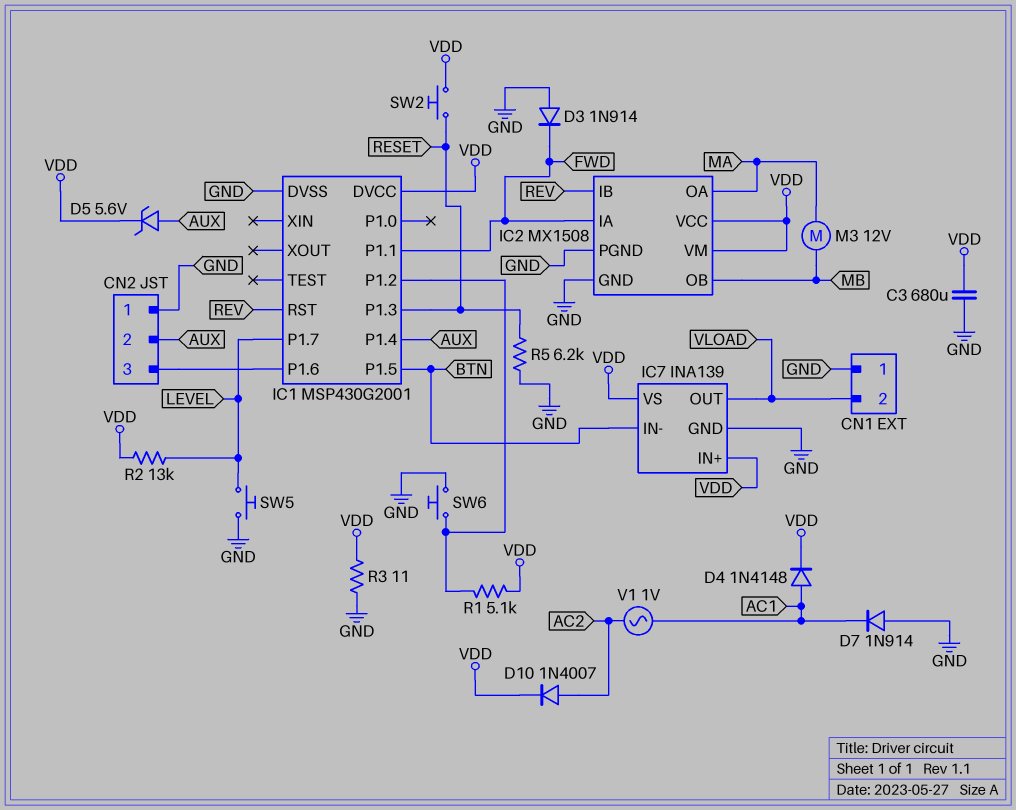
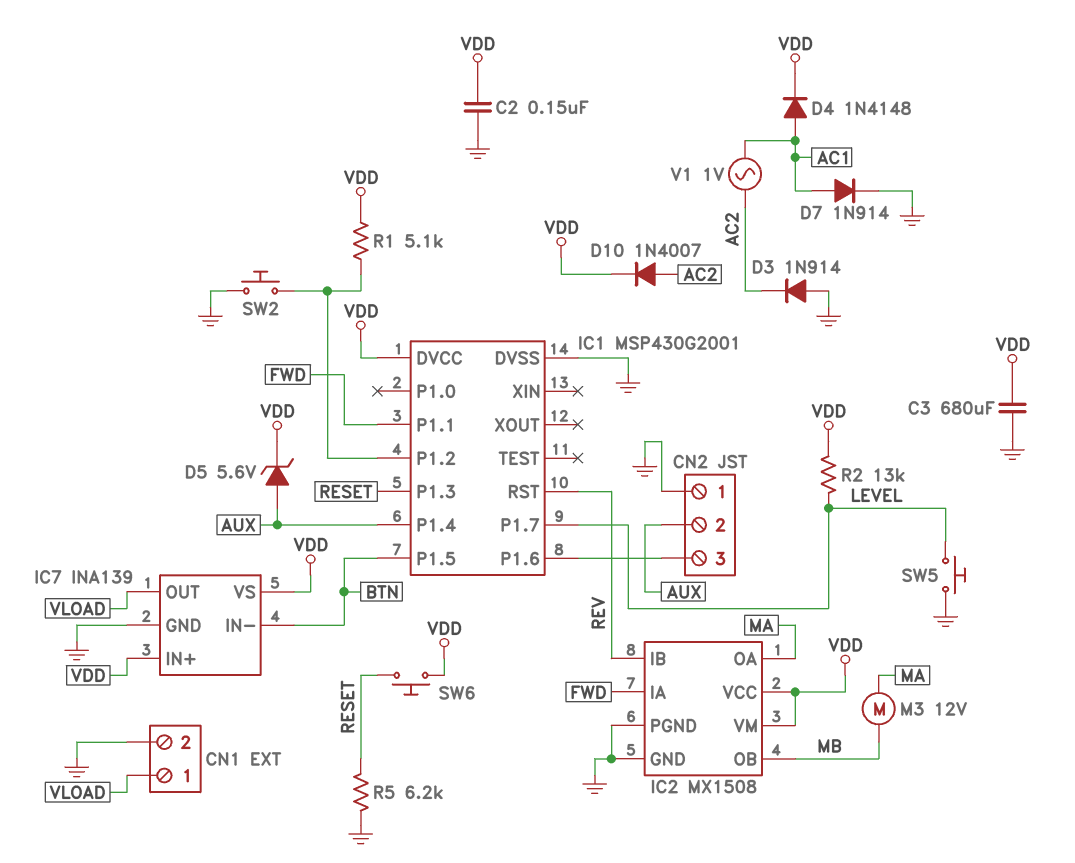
C2: none -> 150nF (GND, VDD)
CN1 pin 1: GND -> VLOAD
CN1 pin 2: VLOAD -> GND
D3: diode 1N914 (A GND, K FWD) -> diode 1N914 (A GND, K AC2)
D7: diode 1N914 (A GND, K AC1) -> diode 1N914 (A AC1, K GND)
R3: 11 (GND, VDD) -> none
SW2: button (RESET, VDD) -> button (GND, IC1/P1.2)
SW6: button (GND, IC1/P1.2) -> button (RESET, VDD)

